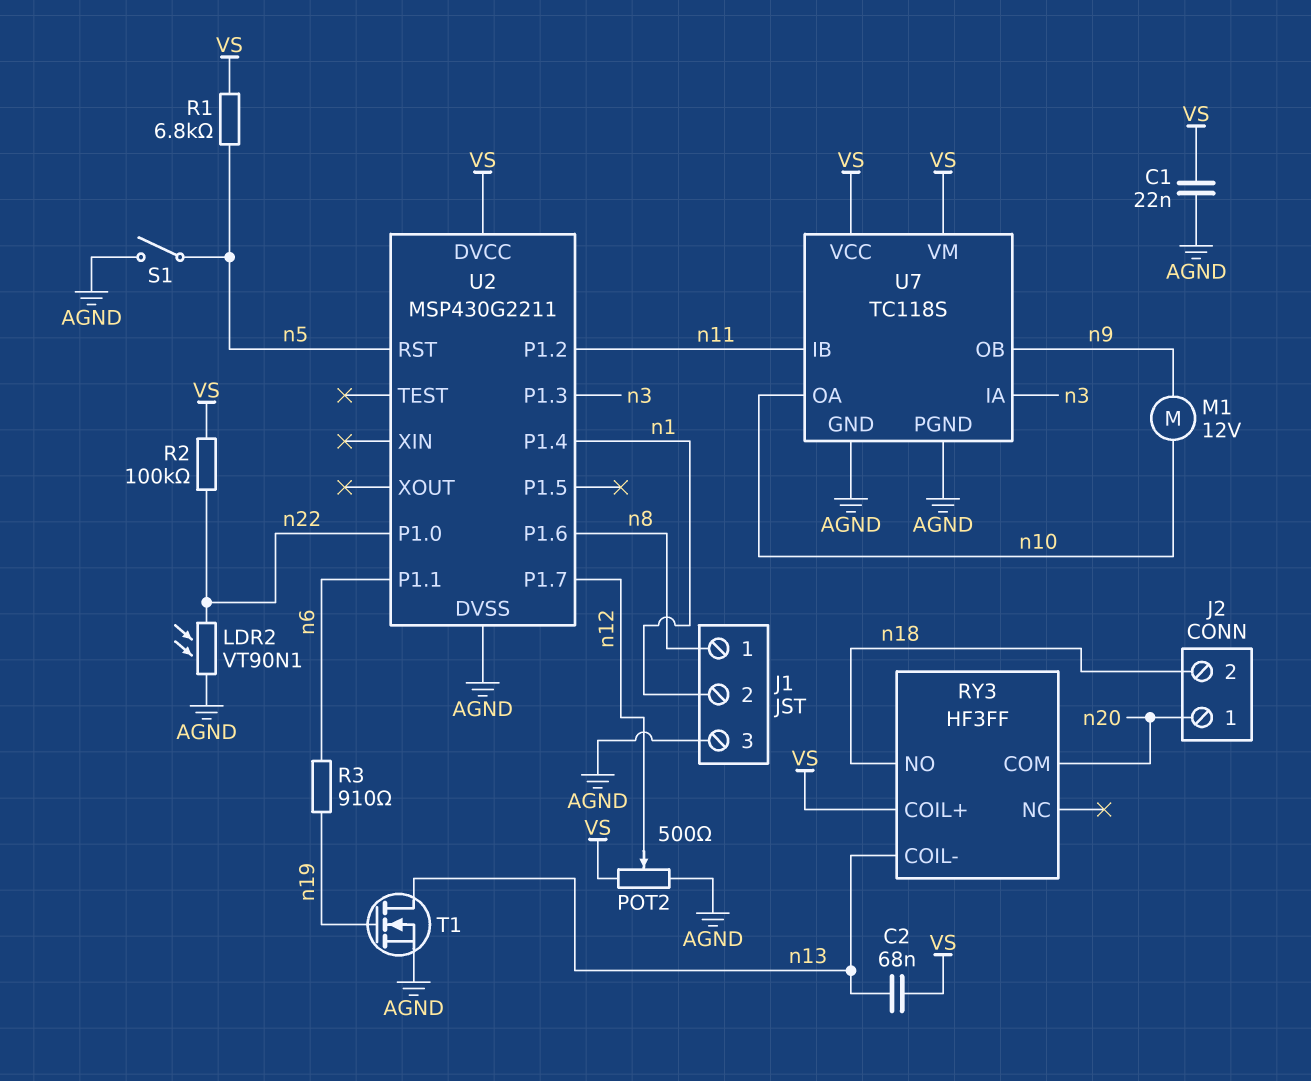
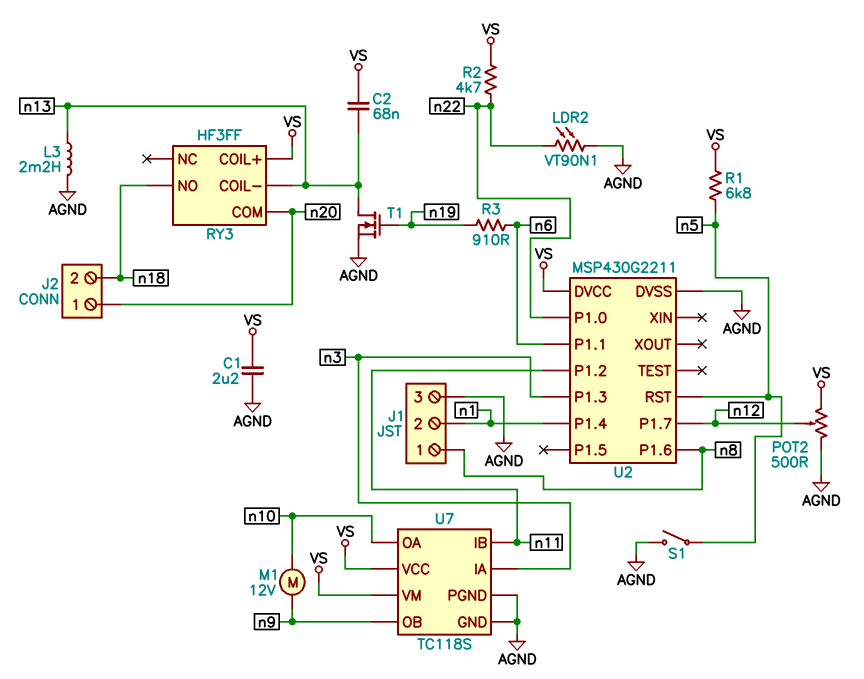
C1: 22nF (AGND, VS) -> 2.2uF (AGND, VS)
L3: none -> 2.2mH (AGND, n13)
R2: 100k (VS, n22) -> 4.7k (VS, n22)

